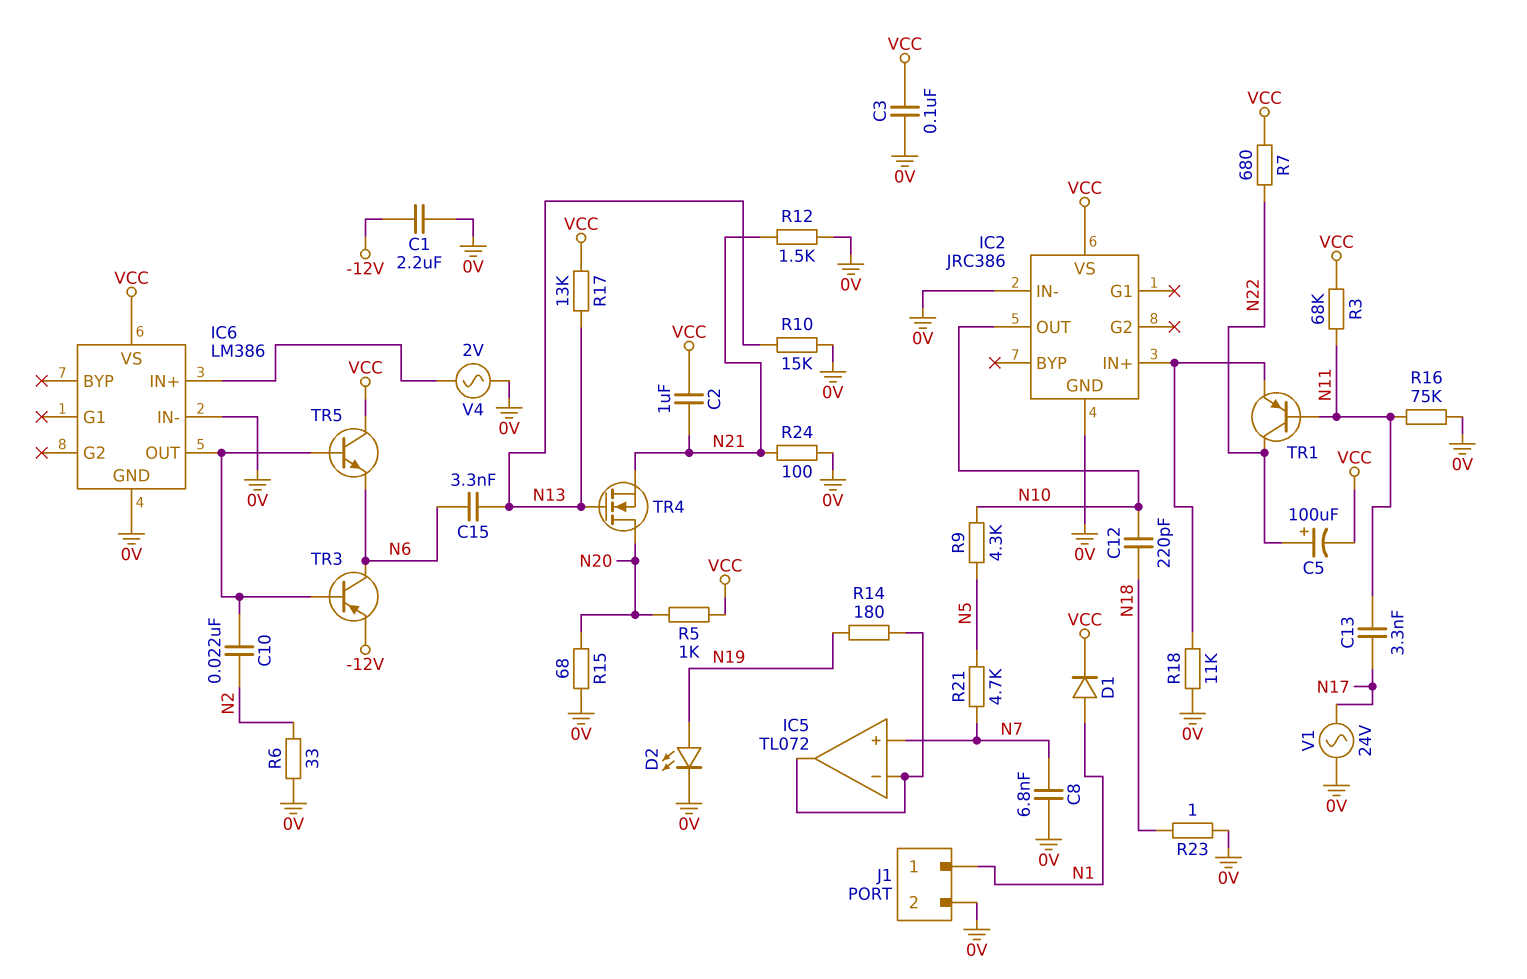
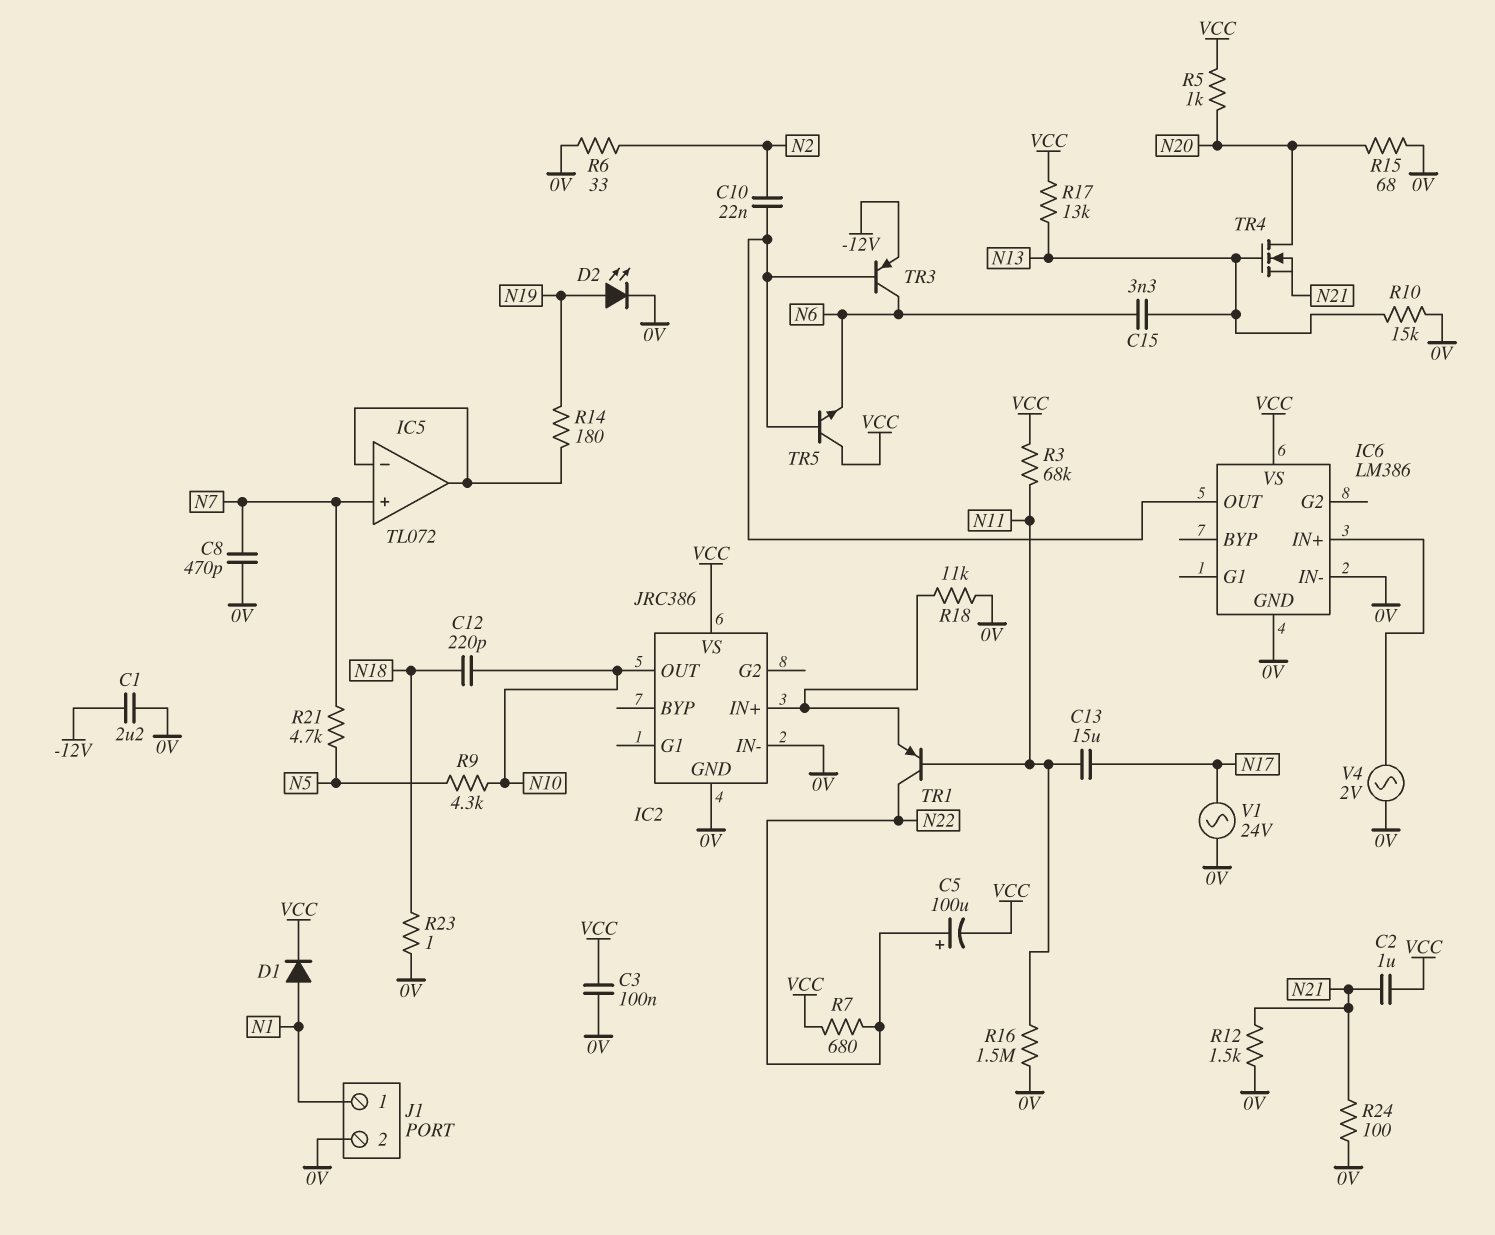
C8: 6.8nF (0V, N7) -> 470pF (0V, N7)
C13: 3.3nF (N11, N17) -> 15uF (N11, N17)
R16: 75k (0V, N11) -> 1.5M (0V, N11)

